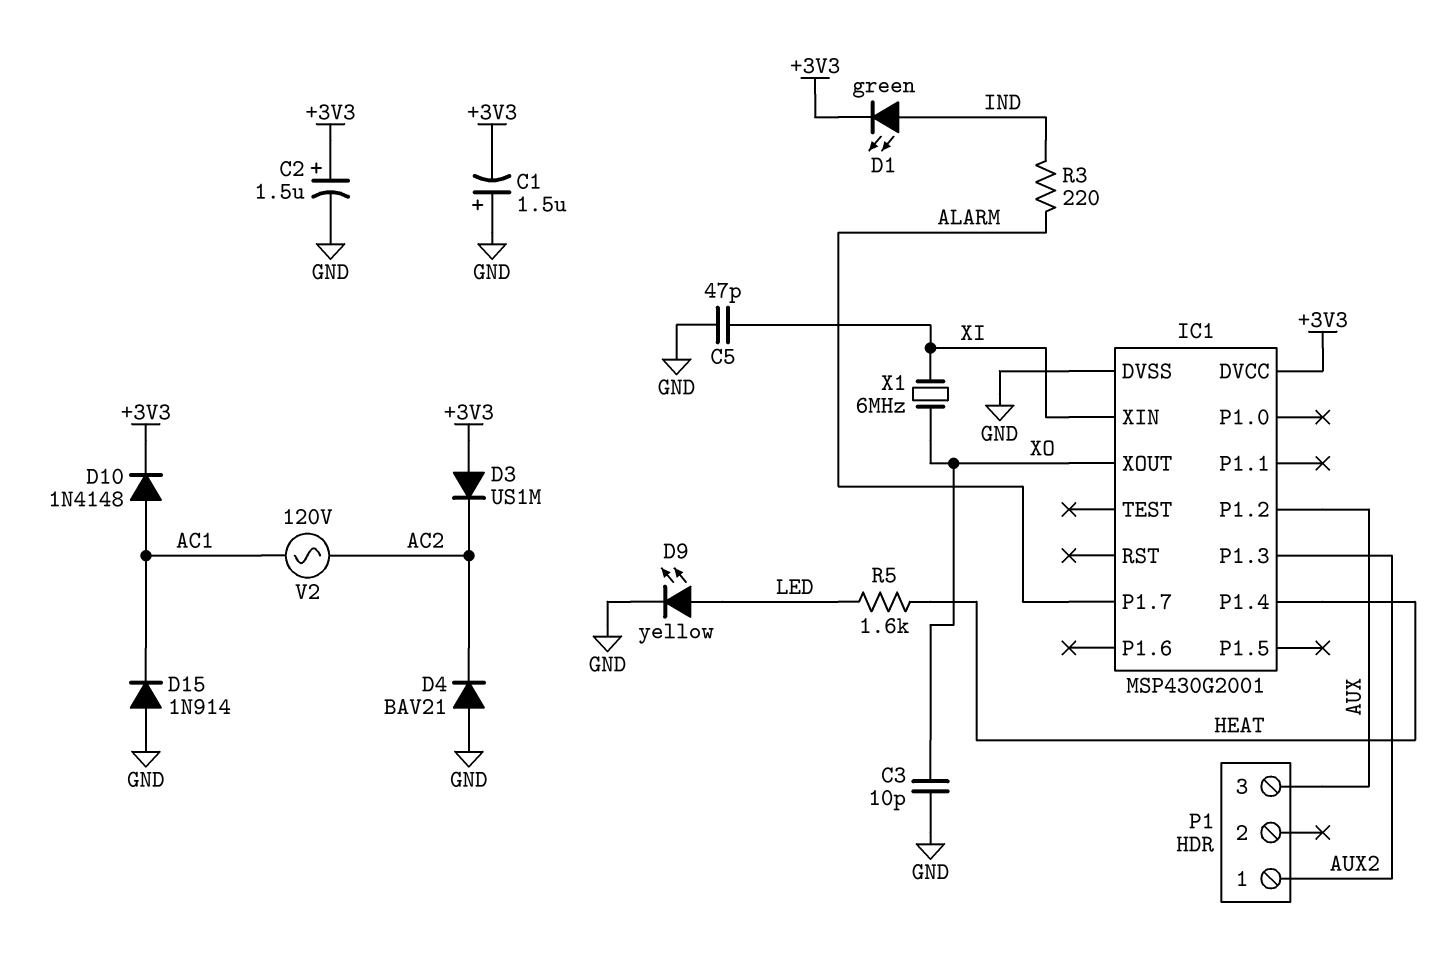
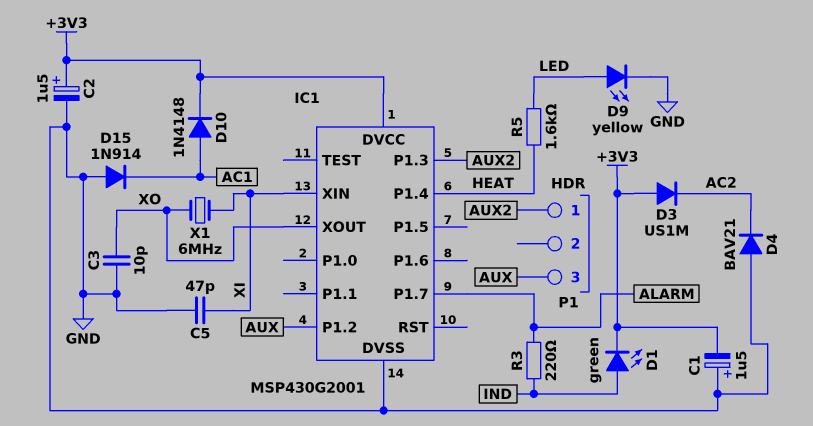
V2: AC 120V (AC1, AC2) -> none

